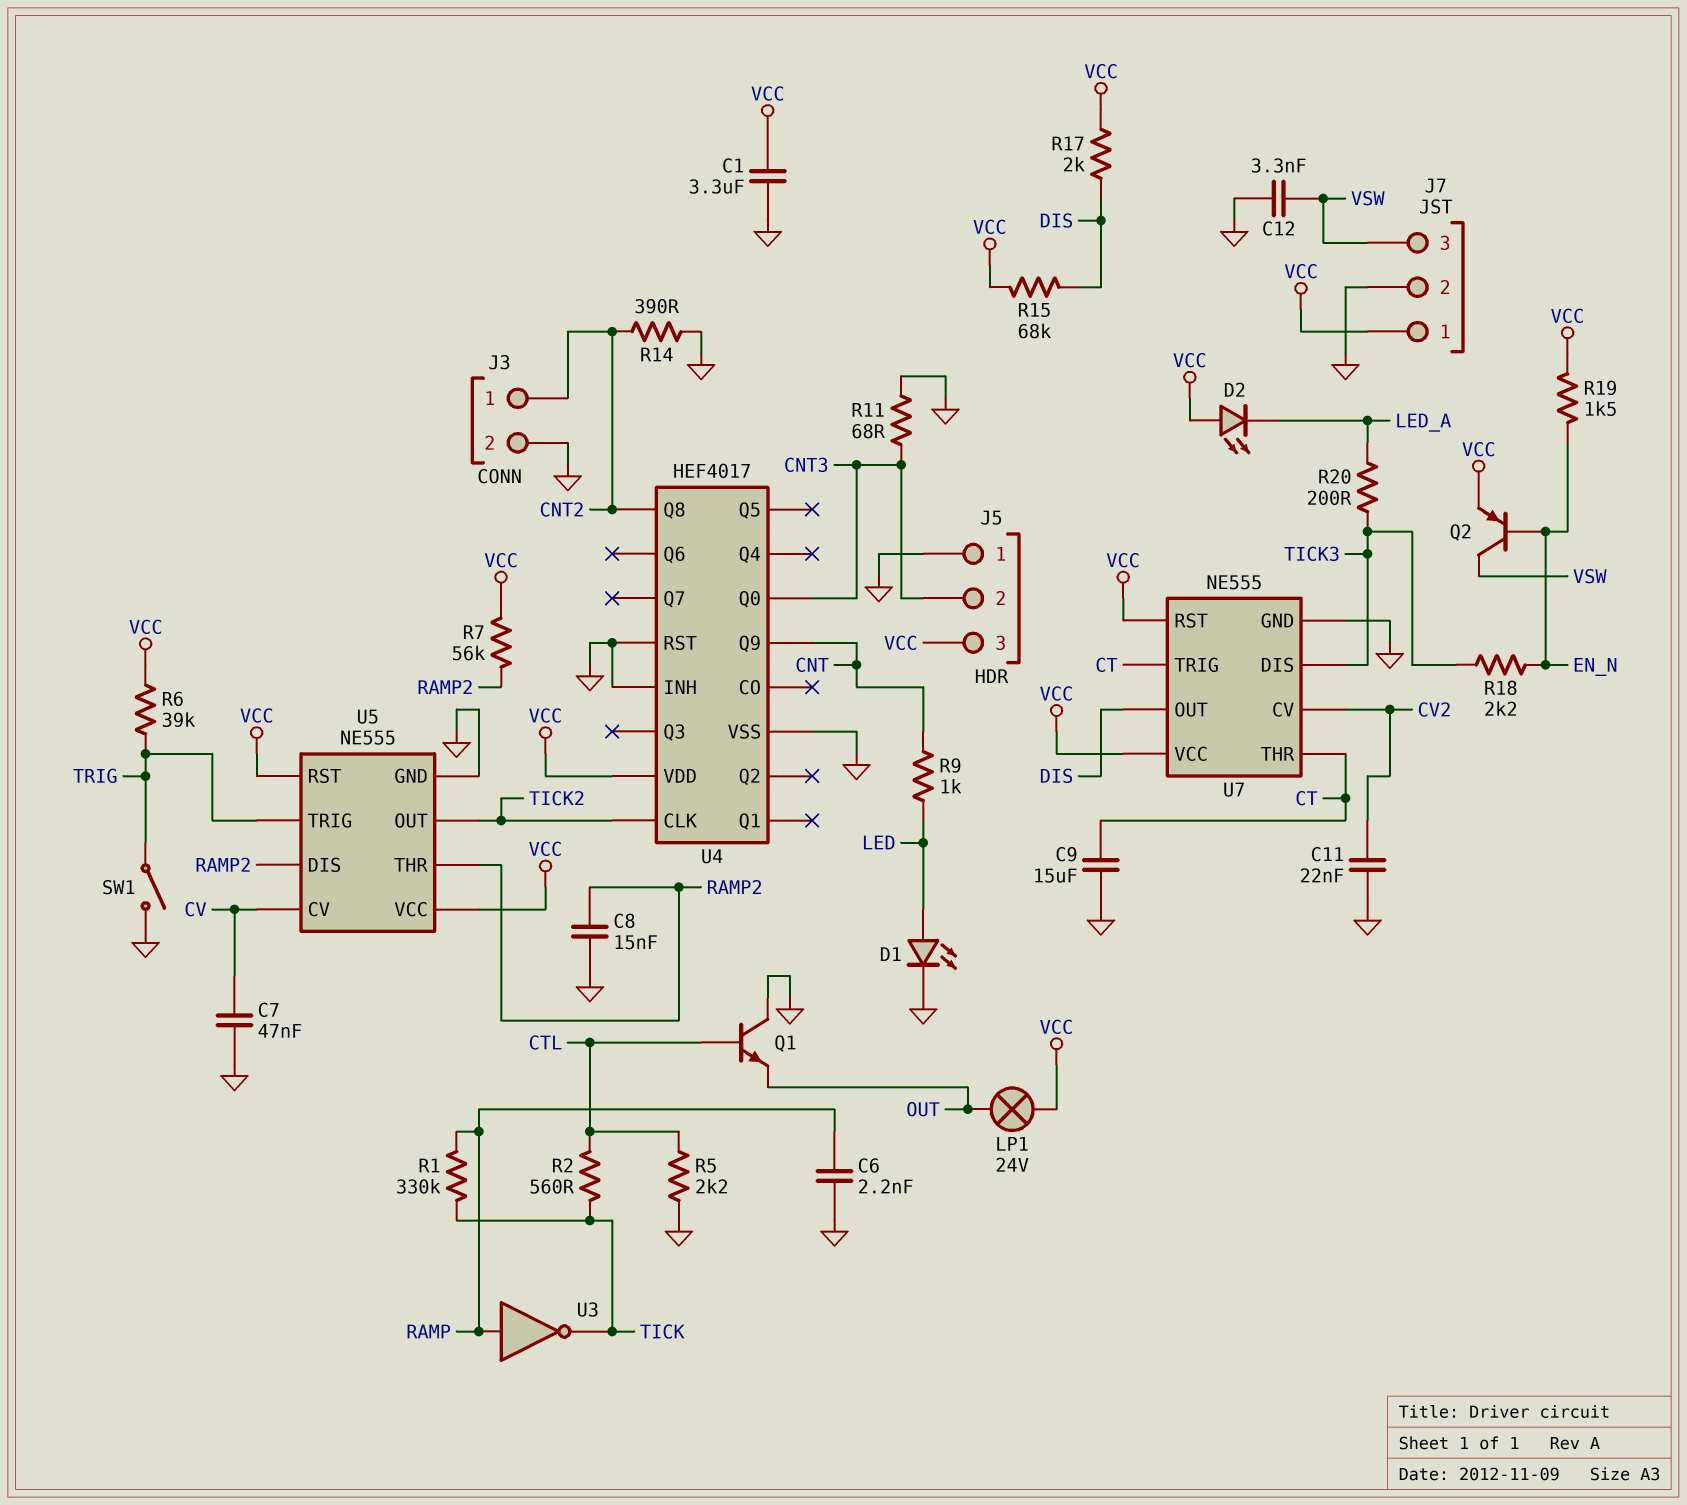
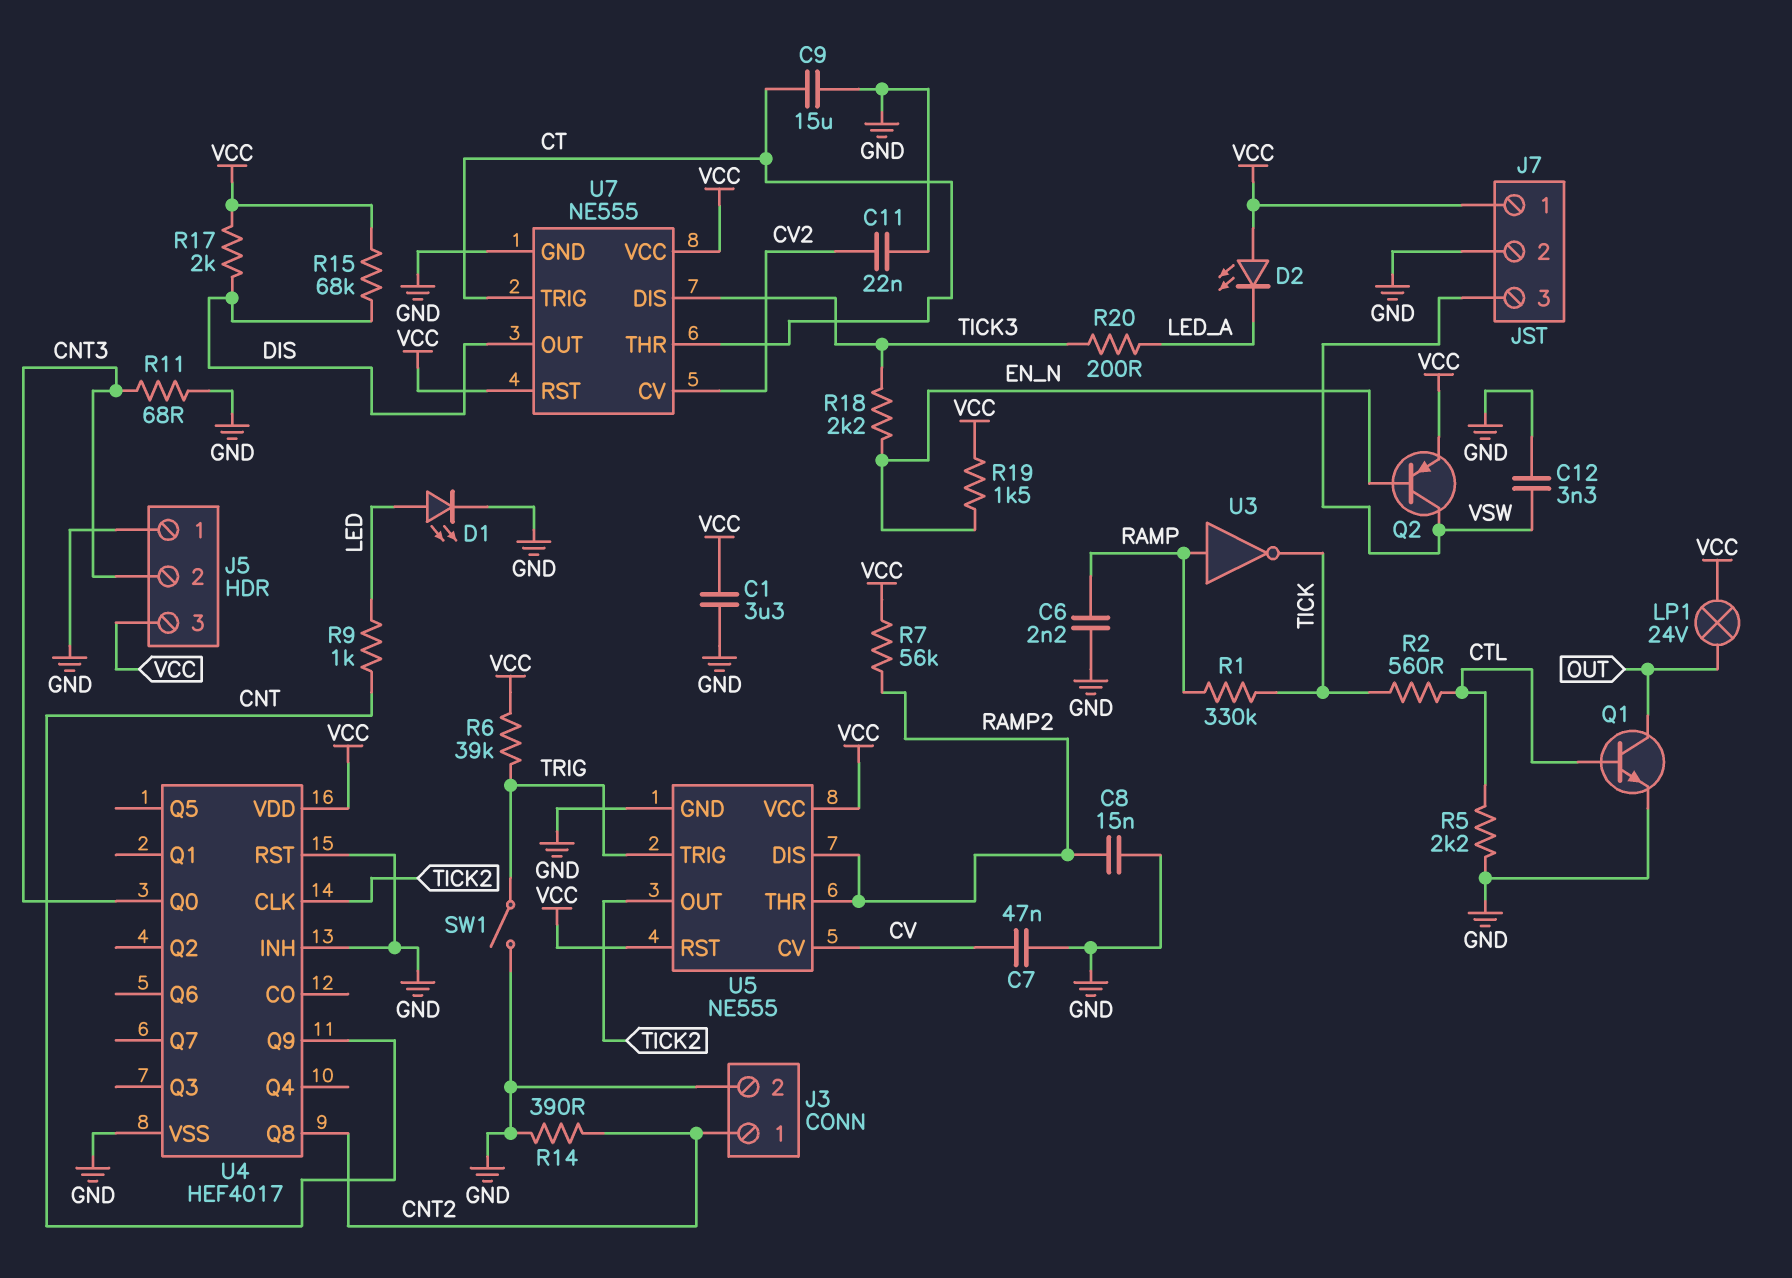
Q1: NPN (B CTL, C GND, E OUT) -> NPN (B CTL, C OUT, E GND)

